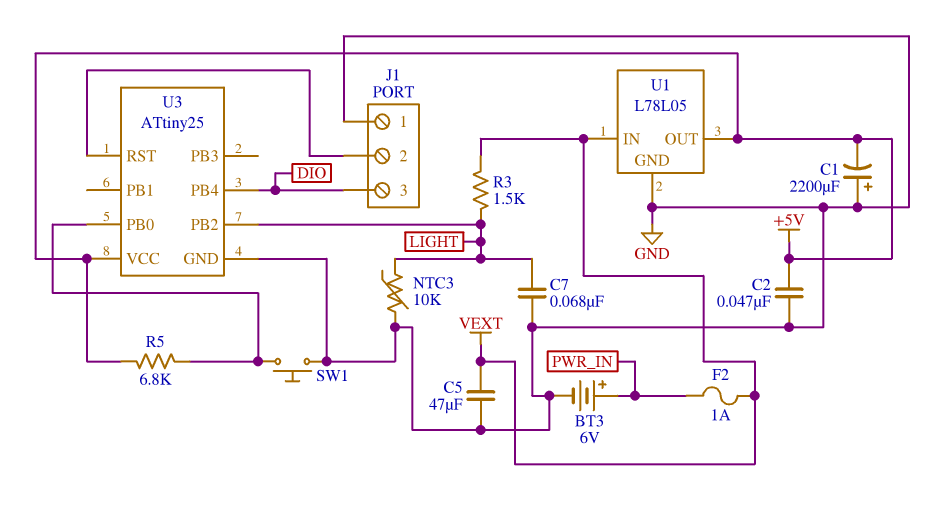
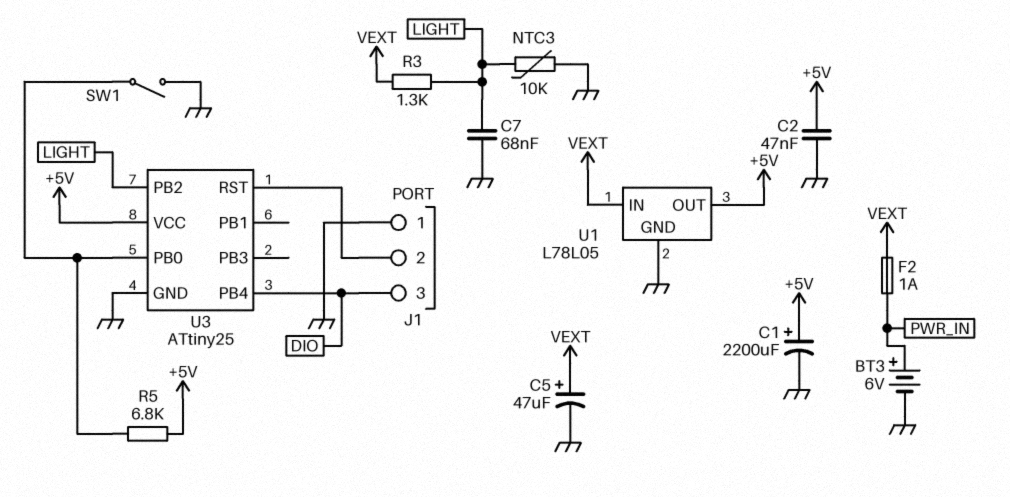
C1: 2200uF (plus GND, minus +5V) -> 2200uF (plus +5V, minus GND)
C5: 47uF (GND, VEXT) -> 47uF (plus VEXT, minus GND)
R3: 1.5k (LIGHT, VEXT) -> 1.3k (LIGHT, VEXT)
SW1: button (GND, U3/PB0) -> switch (GND, U3/PB0)

